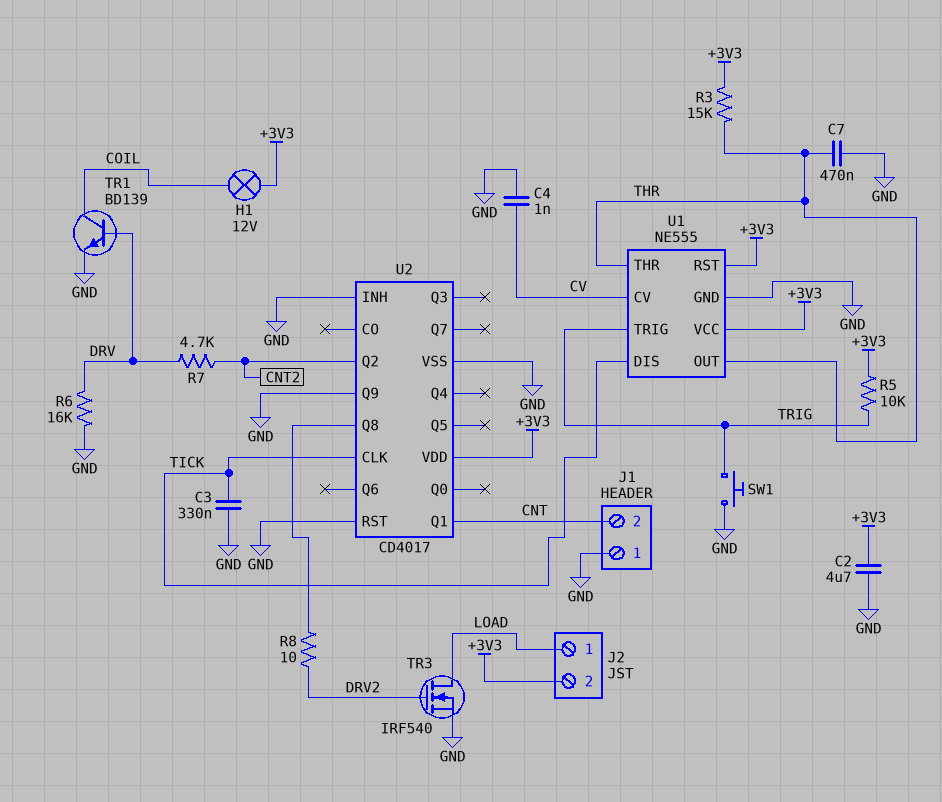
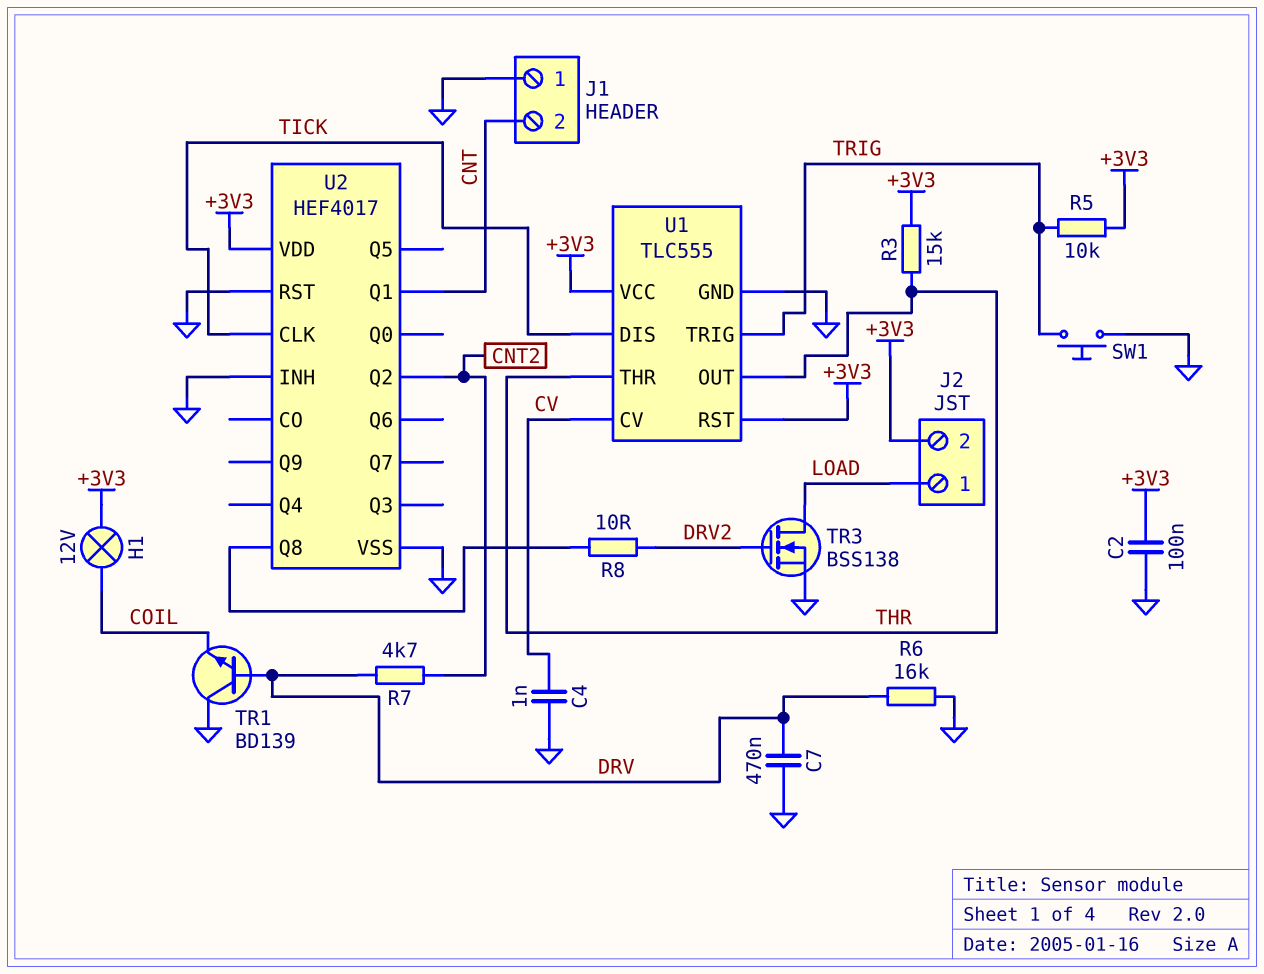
C2: 4.7uF (+3V3, GND) -> 100nF (+3V3, GND)
C3: 330nF (GND, TICK) -> none
C7: 470nF (GND, THR) -> 470nF (DRV, GND)
TR1: NPN BD139 (B DRV, C COIL, E GND) -> NPN BD139 (B DRV, C GND, E COIL)
TR3: NMOS IRF540 (G DRV2, D LOAD, S GND) -> NMOS BSS138 (G DRV2, D LOAD, S GND)
U1: NE555 -> TLC555
U2: CD4017 -> HEF4017
U2 pin Q9: GND -> none

